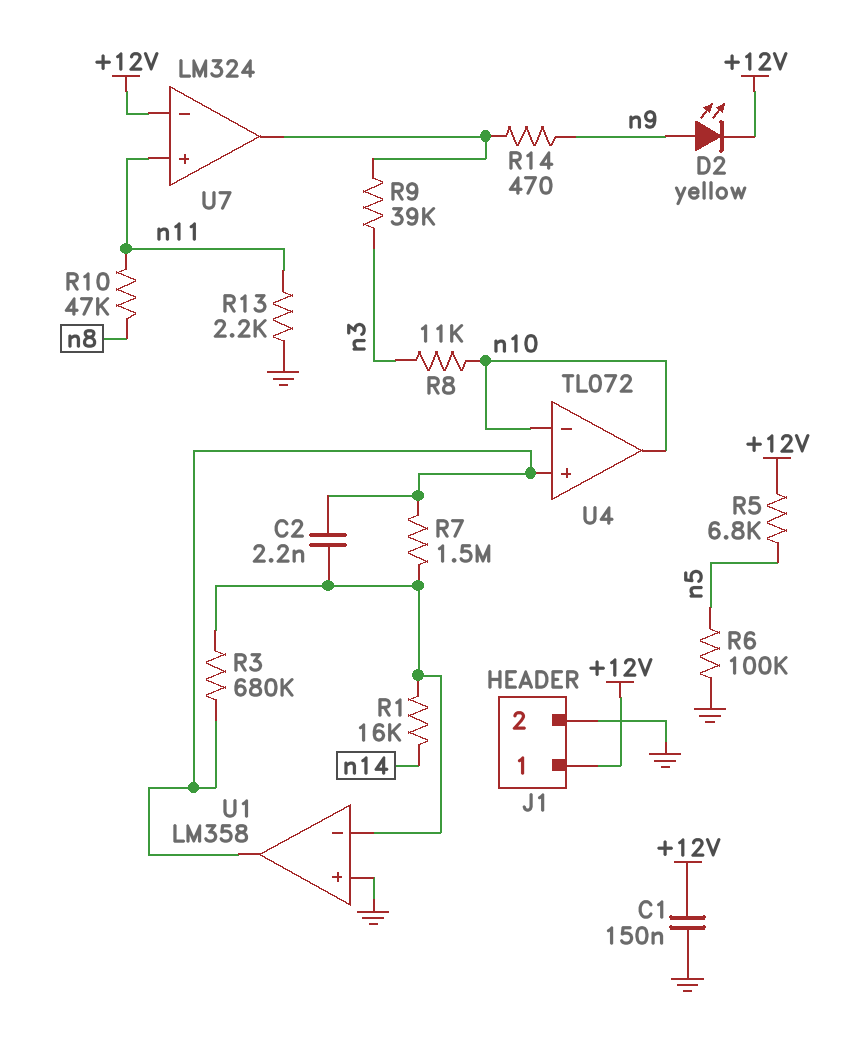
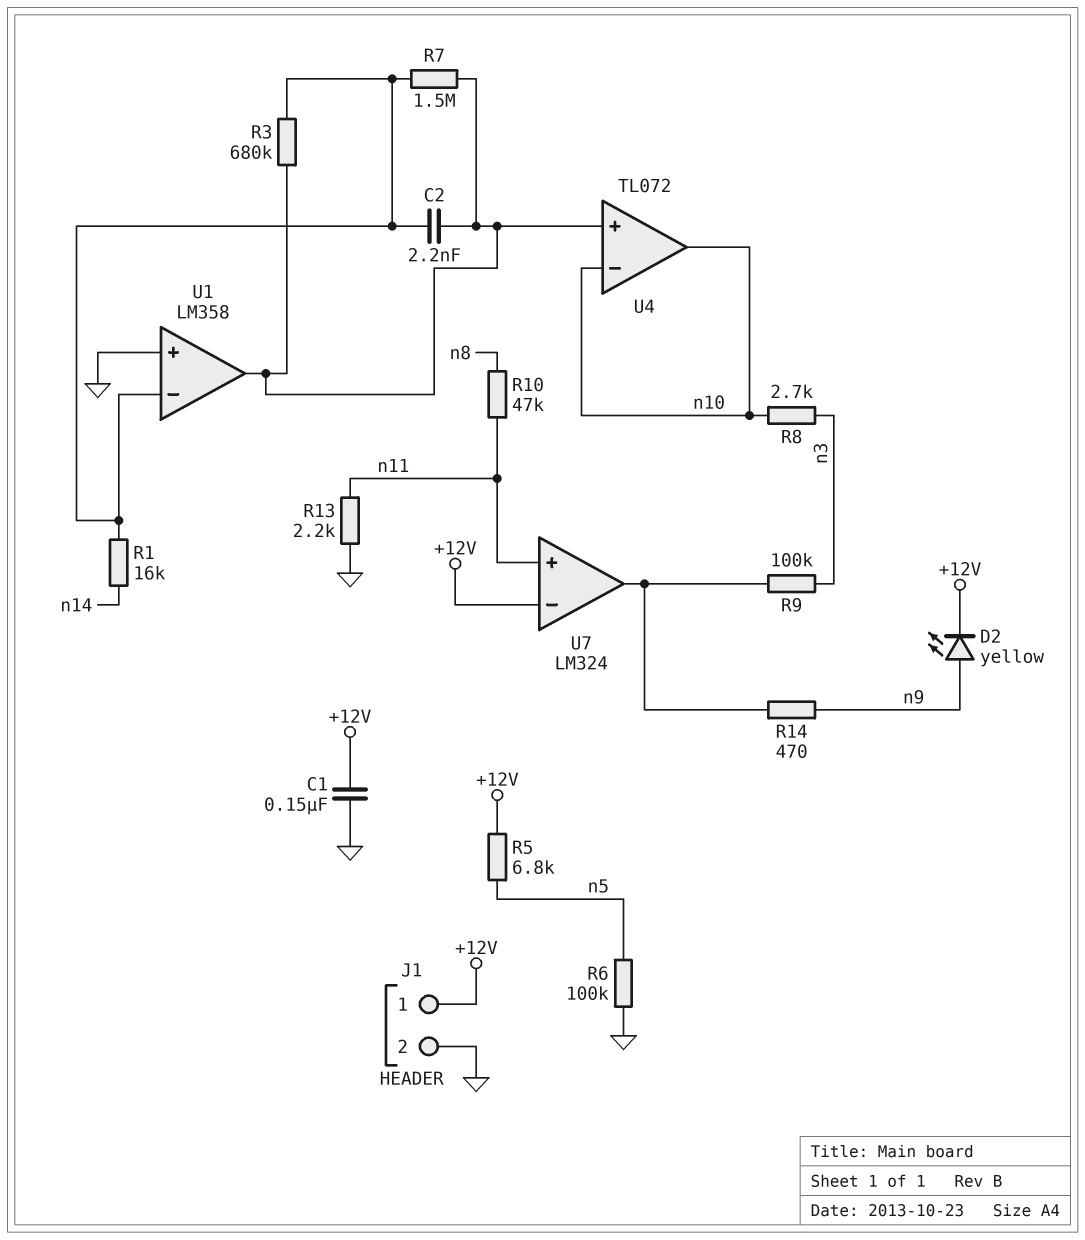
R8: 11k (n3, n10) -> 2.7k (n3, n10)
R9: 39k (U7/out, n3) -> 100k (U7/out, n3)

